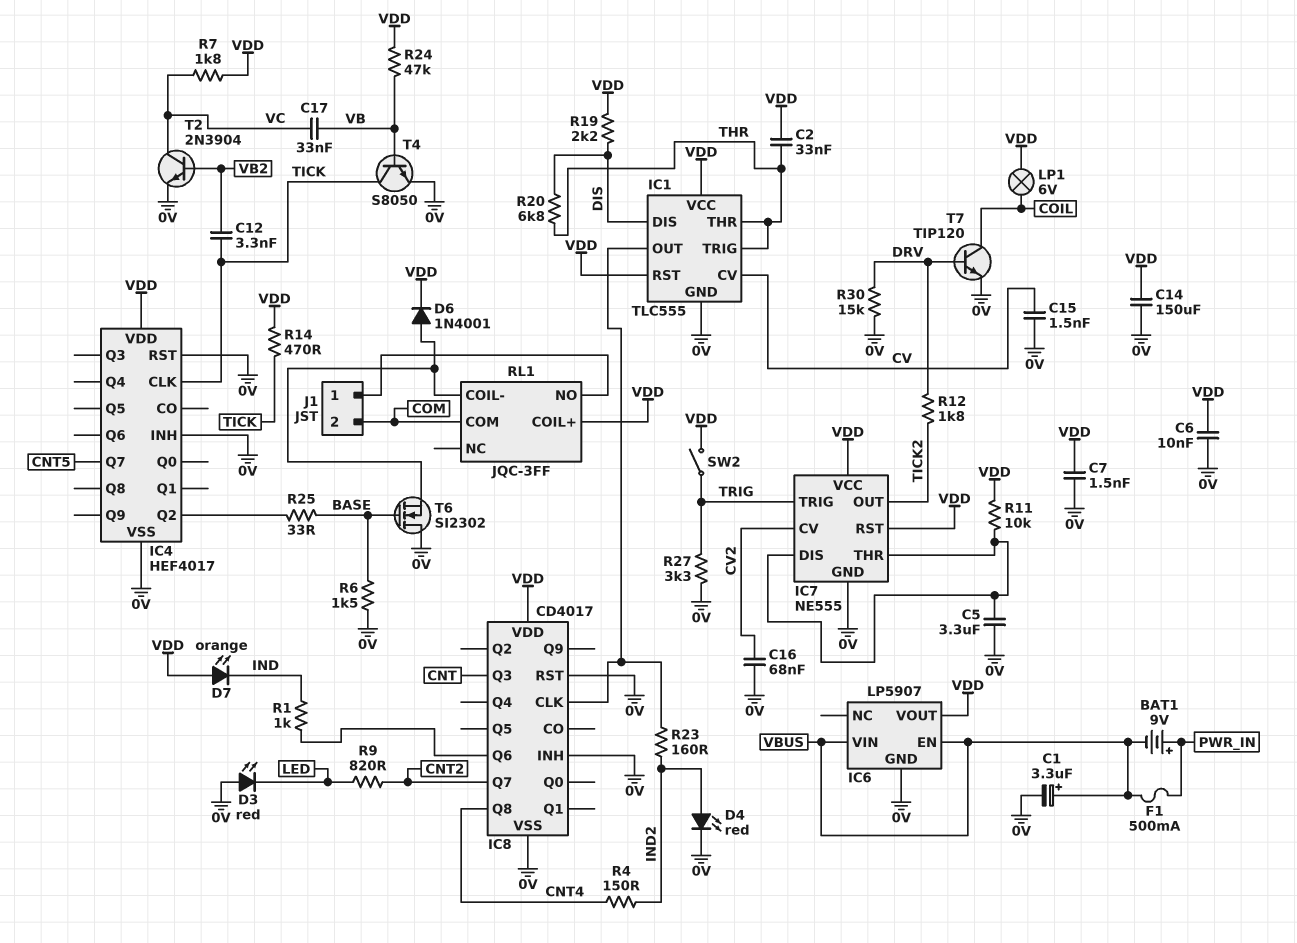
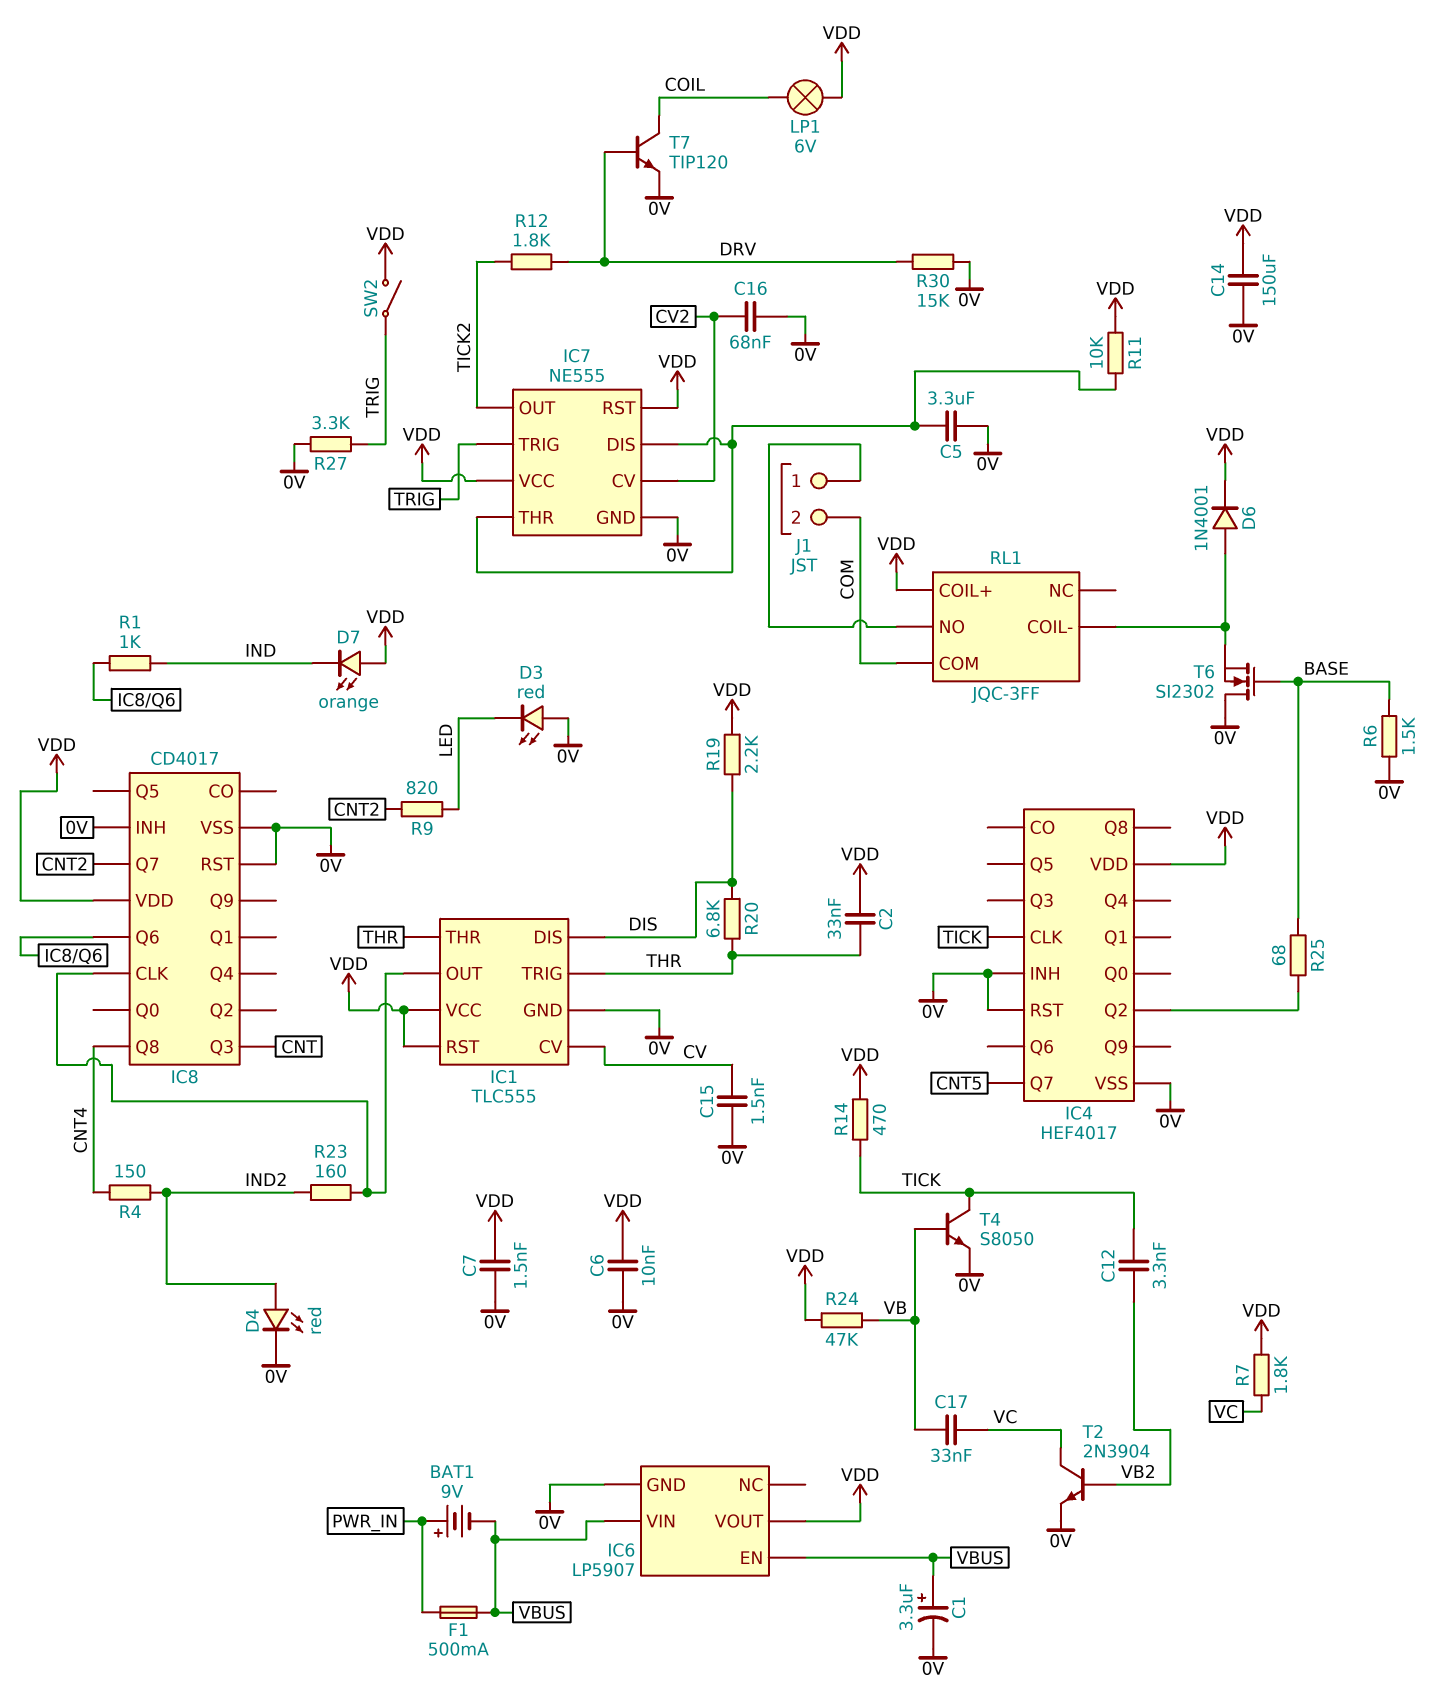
R25: 33 (BASE, IC4/Q2) -> 68 (BASE, IC4/Q2)

